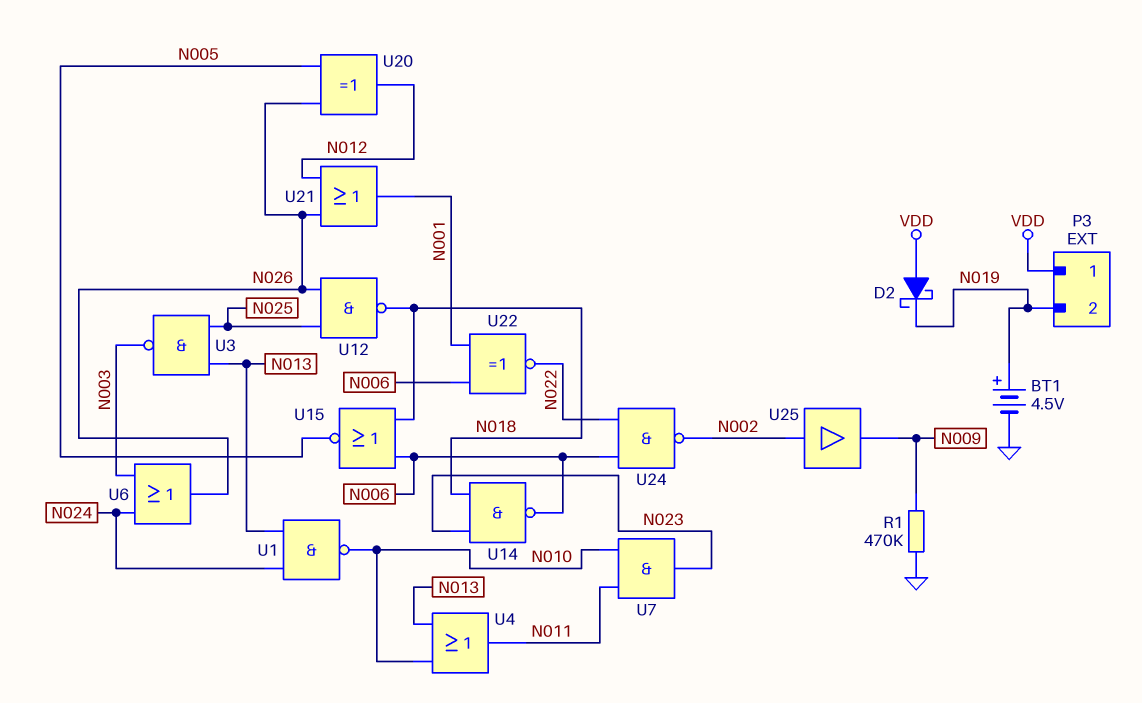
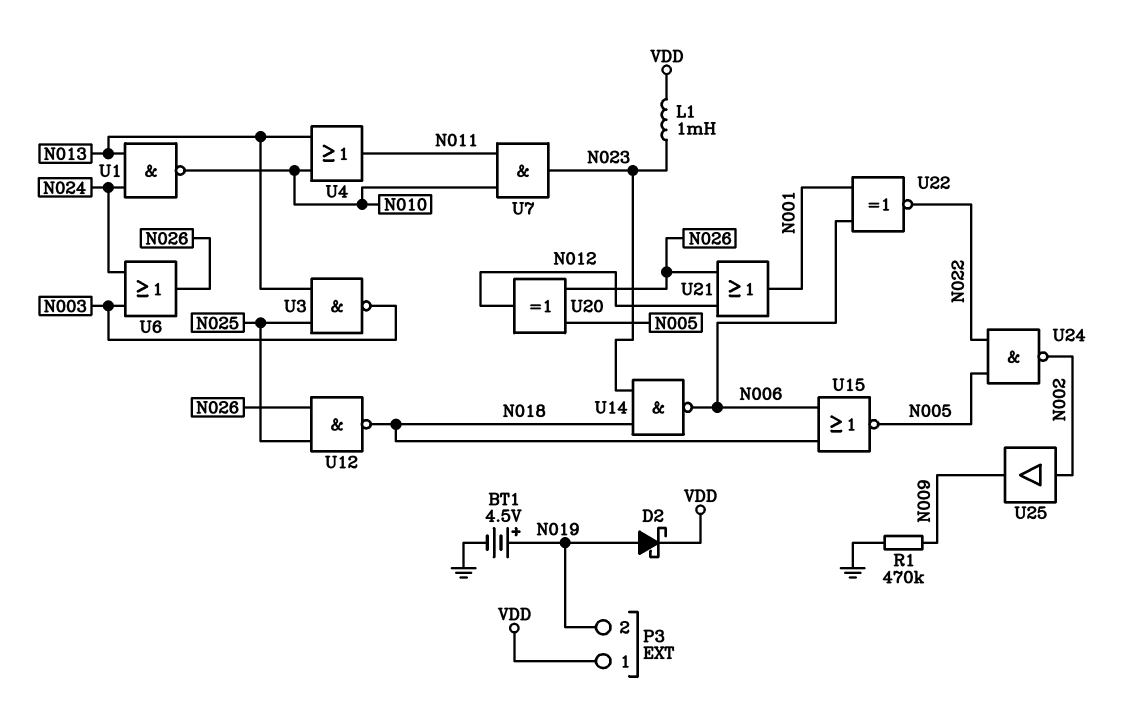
D2: schottky (A VDD, K N019) -> schottky (A N019, K VDD)
L1: none -> 1mH (N023, VDD)
U24: NAND (in N006, in N022, out N002) -> NAND (in N005, in N022, out N002)

